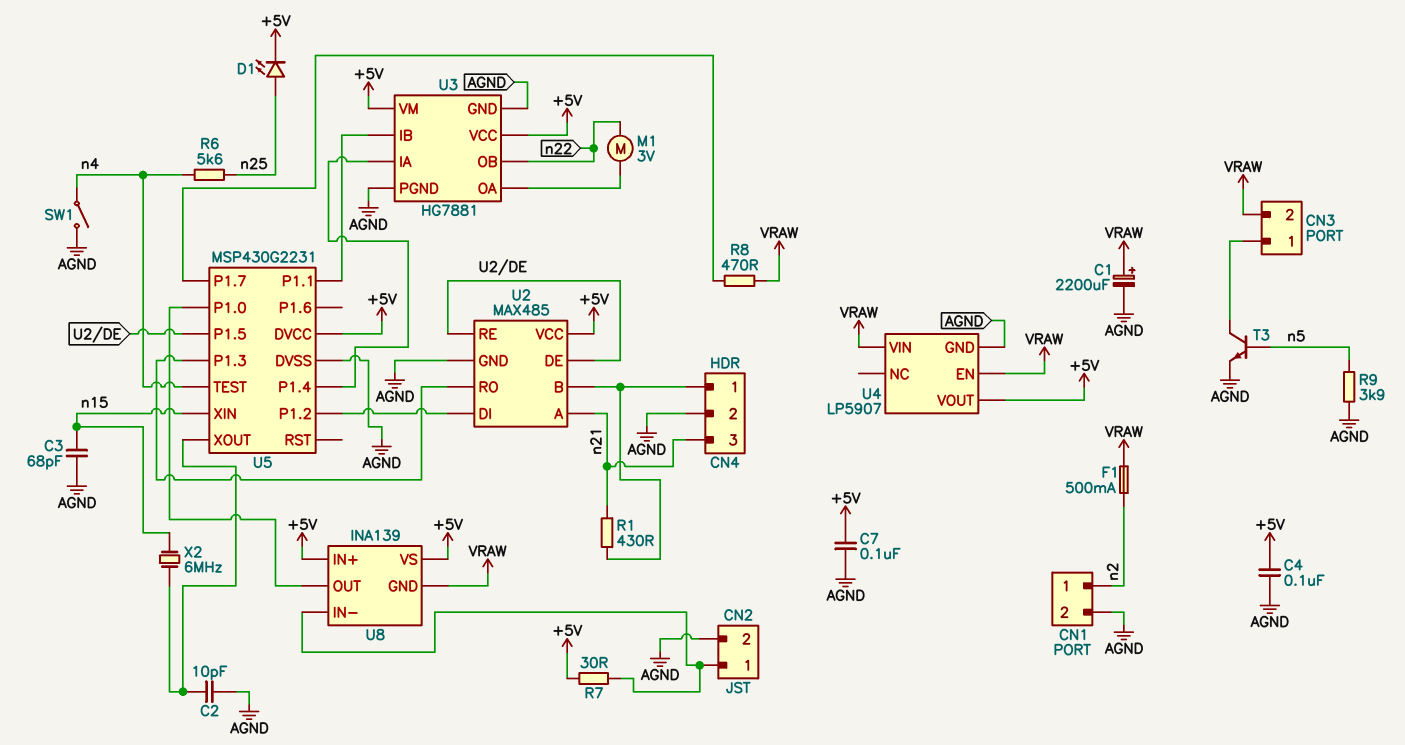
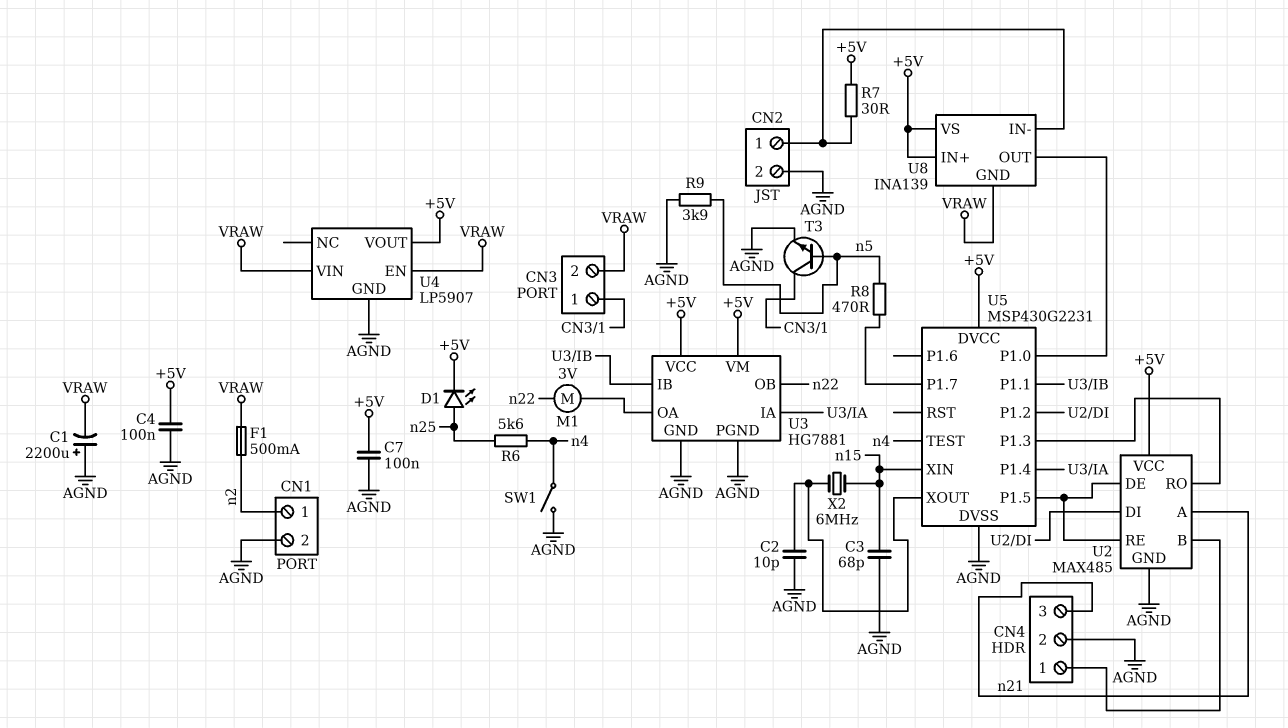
C1: 2200uF (plus VRAW, minus AGND) -> 2200uF (plus AGND, minus VRAW)
R1: 430 (CN4/1, n21) -> none
R8: 470 (U5/P1.7, VRAW) -> 470 (U5/P1.7, n5)

